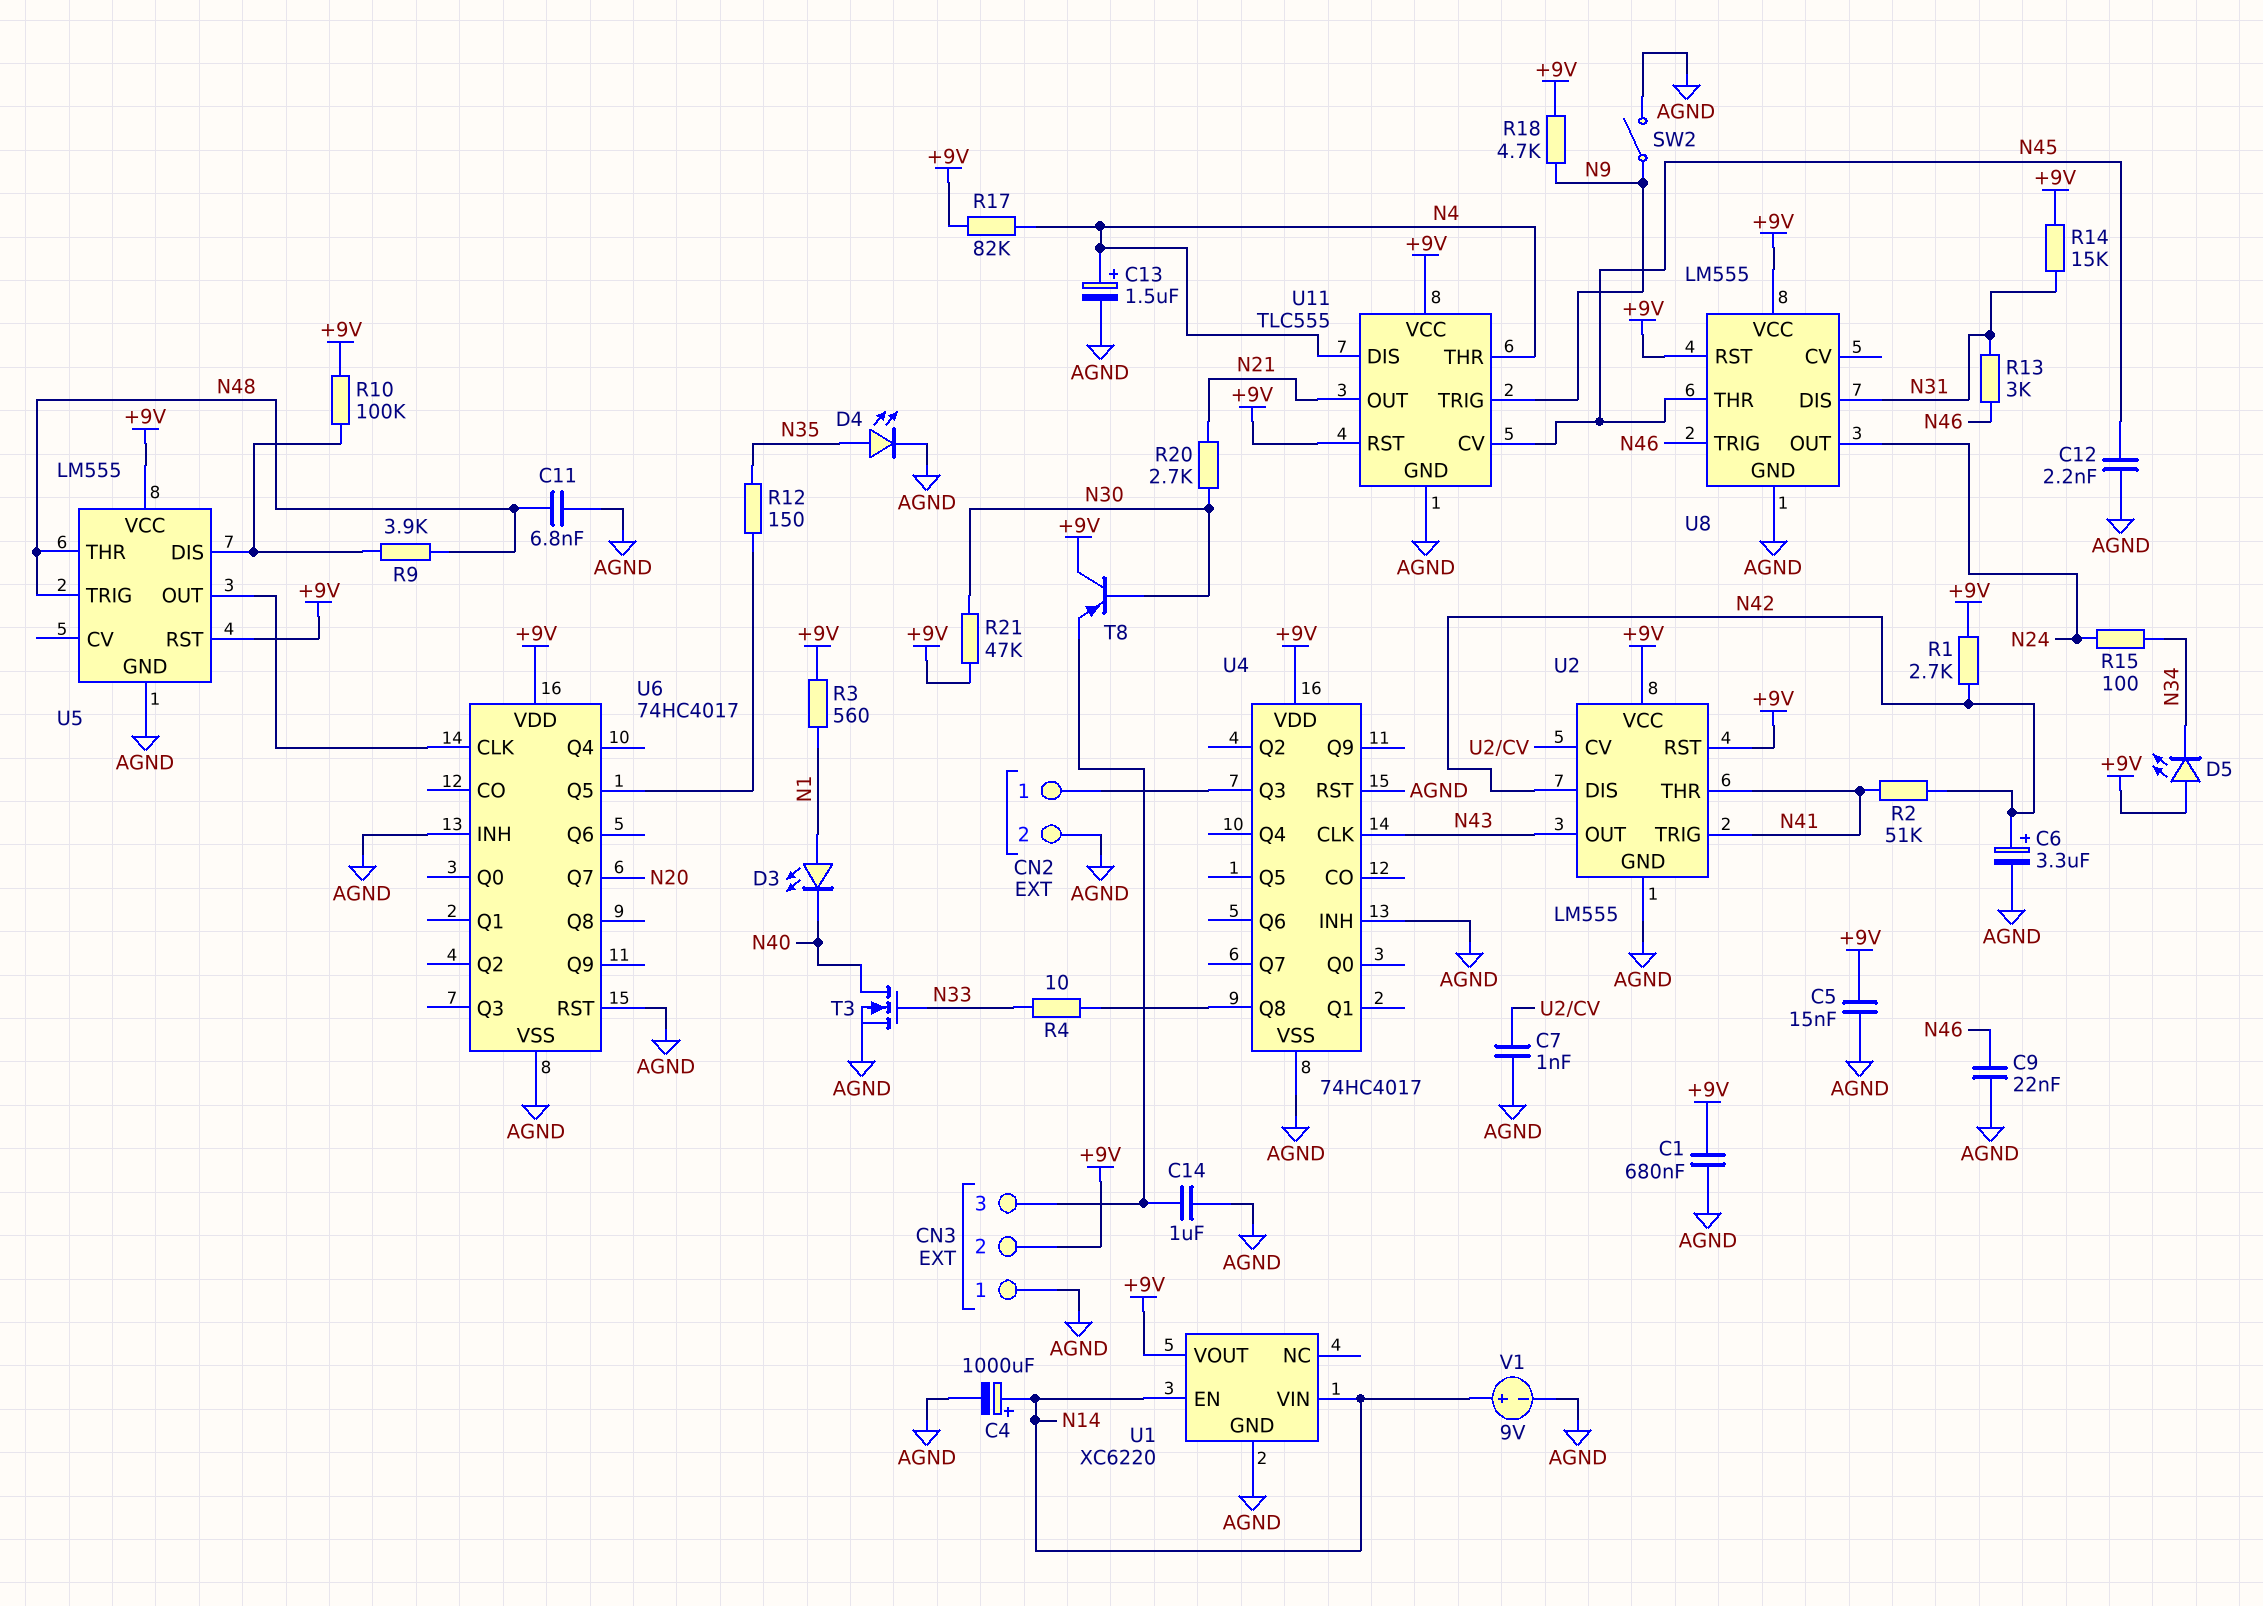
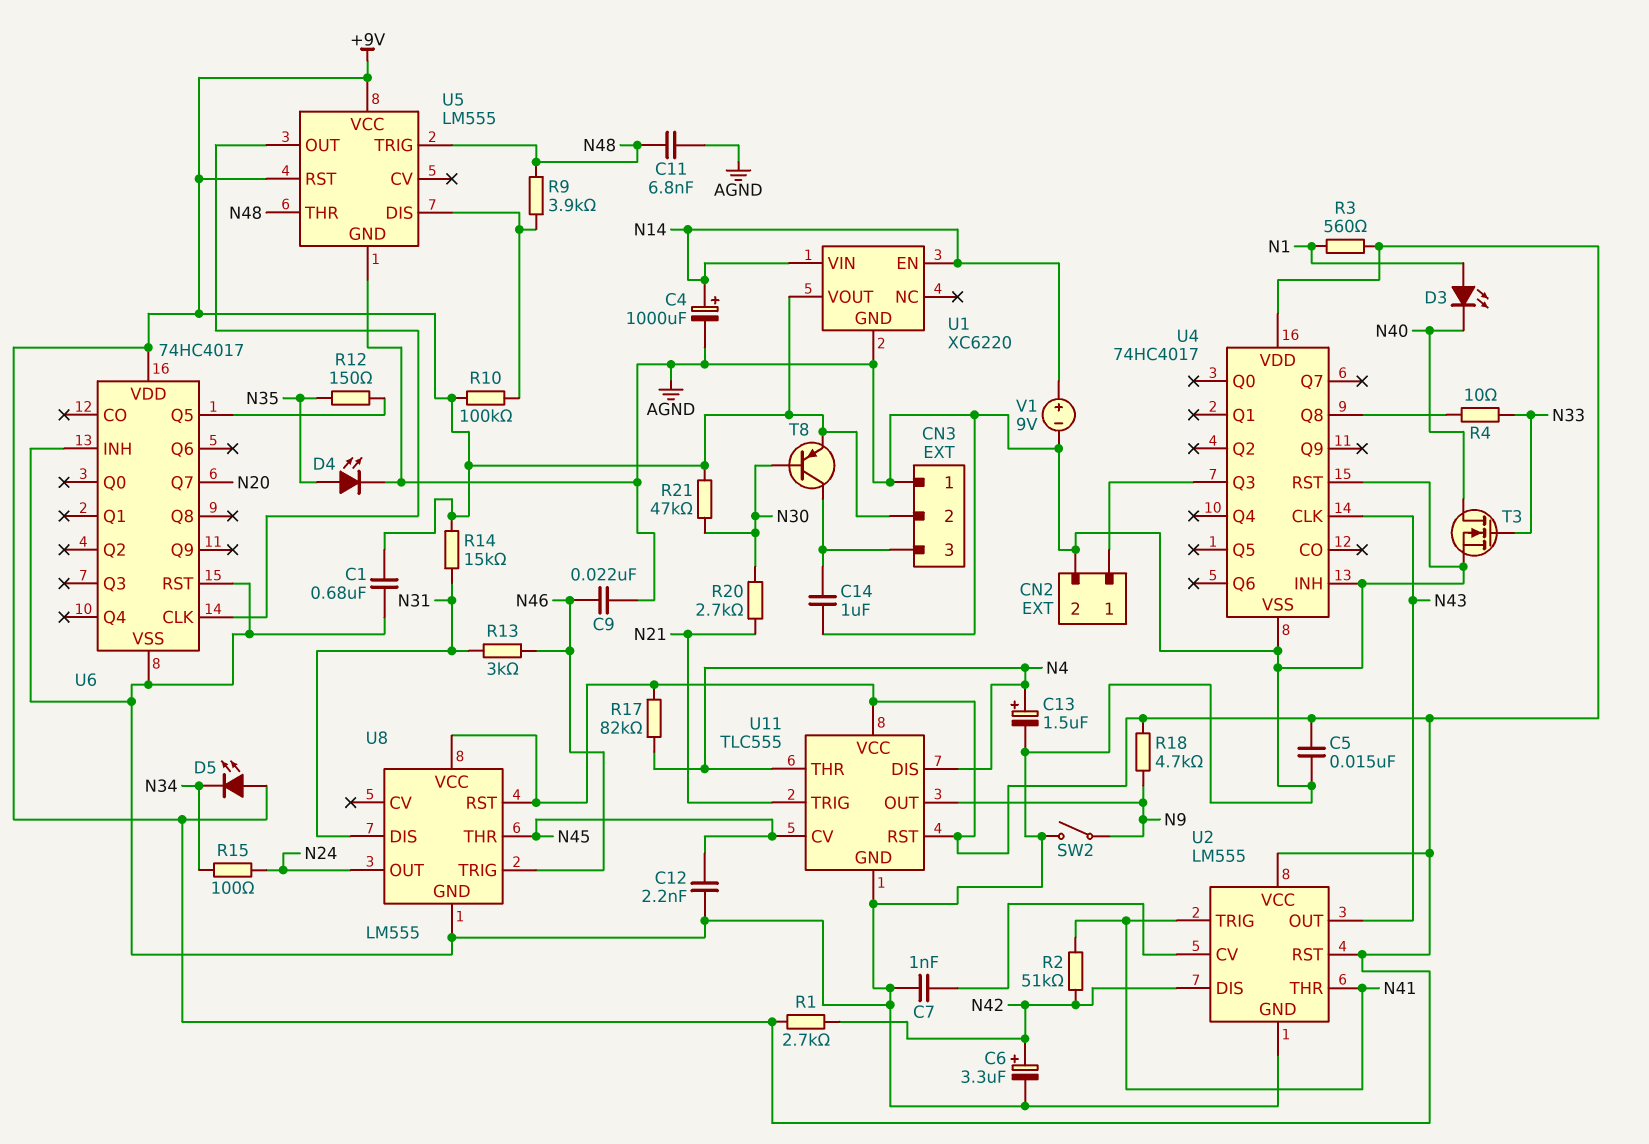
T8: PNP (B N30, C +9V, E CN3/3) -> PNP (B N30, C CN3/3, E +9V)
U11 pin OUT: N21 -> N9
U11 pin TRIG: N9 -> N21

